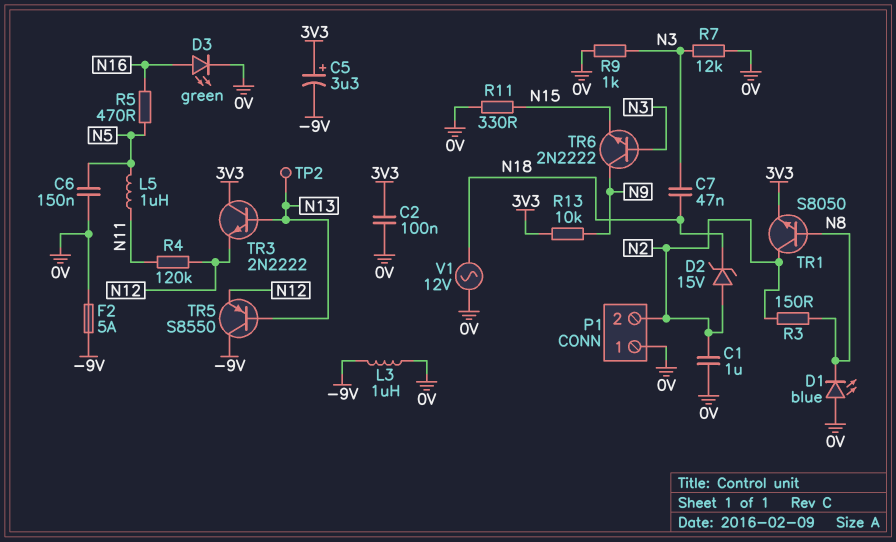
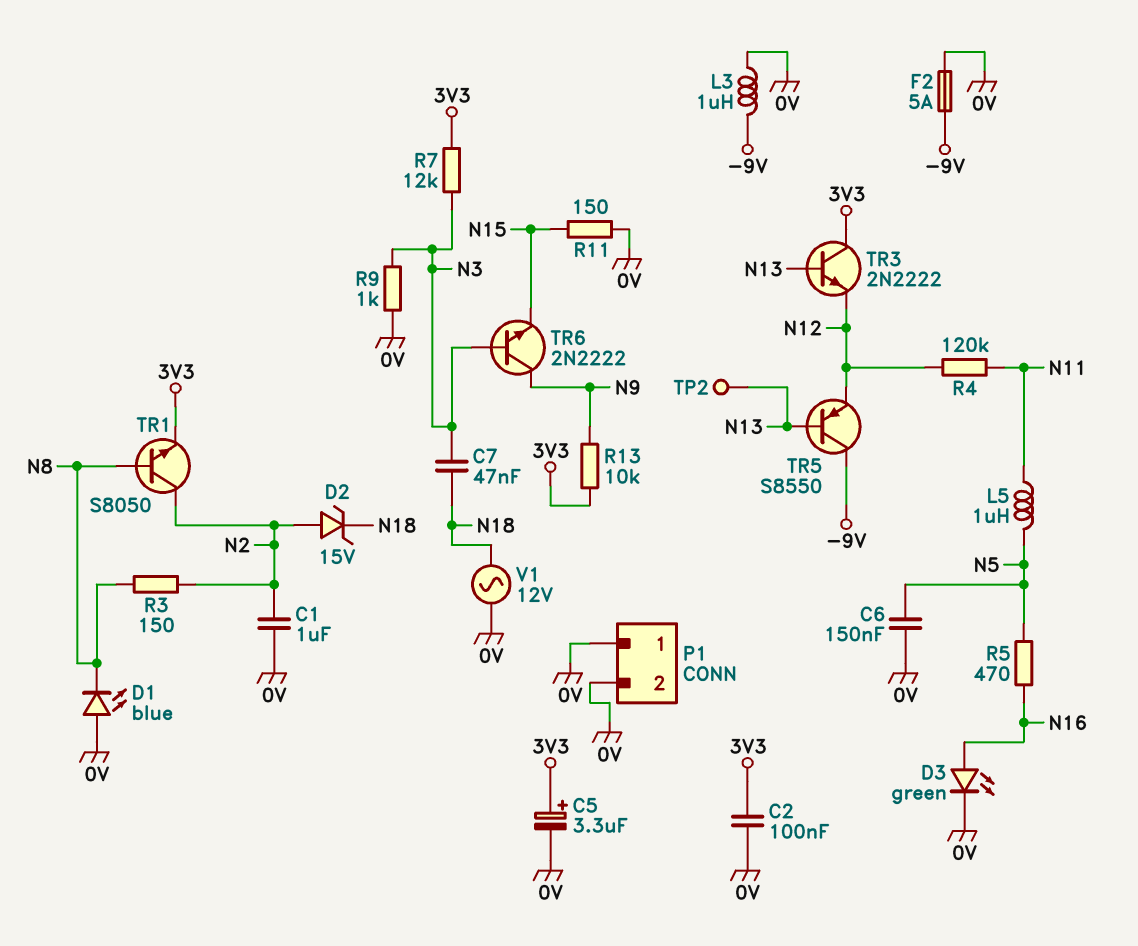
C5: 3.3uF (plus 3V3, minus -9V) -> 3.3uF (plus 3V3, minus 0V)
P1 pin 2: N2 -> 0V
R7: 12k (0V, N3) -> 12k (3V3, N3)
R11: 330 (0V, N15) -> 150 (0V, N15)

